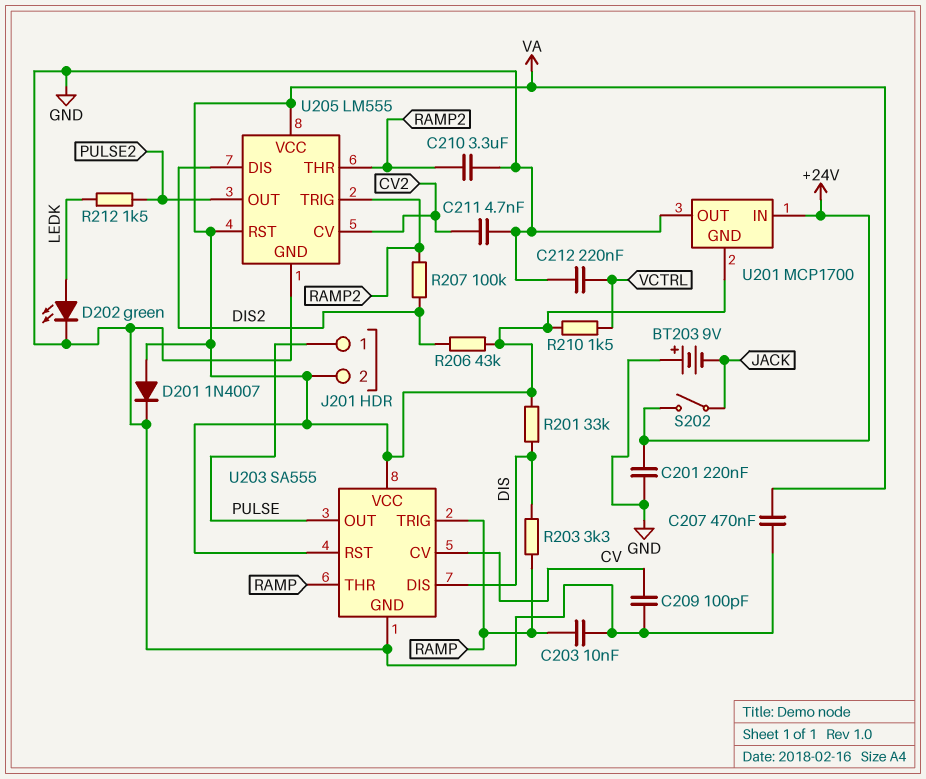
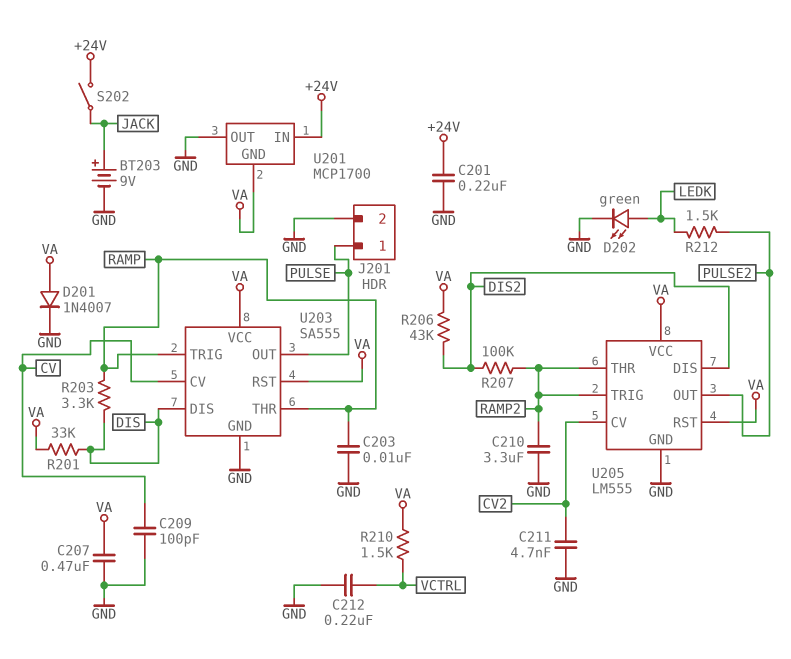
BT203: 9V (plus GND, minus JACK) -> 9V (plus JACK, minus GND)
J201 pin 2: VA -> GND

